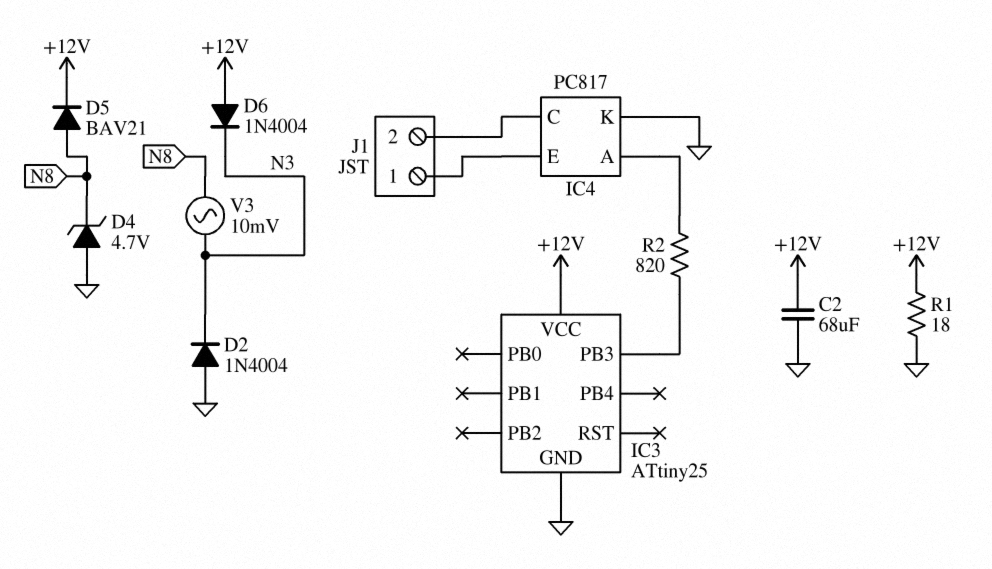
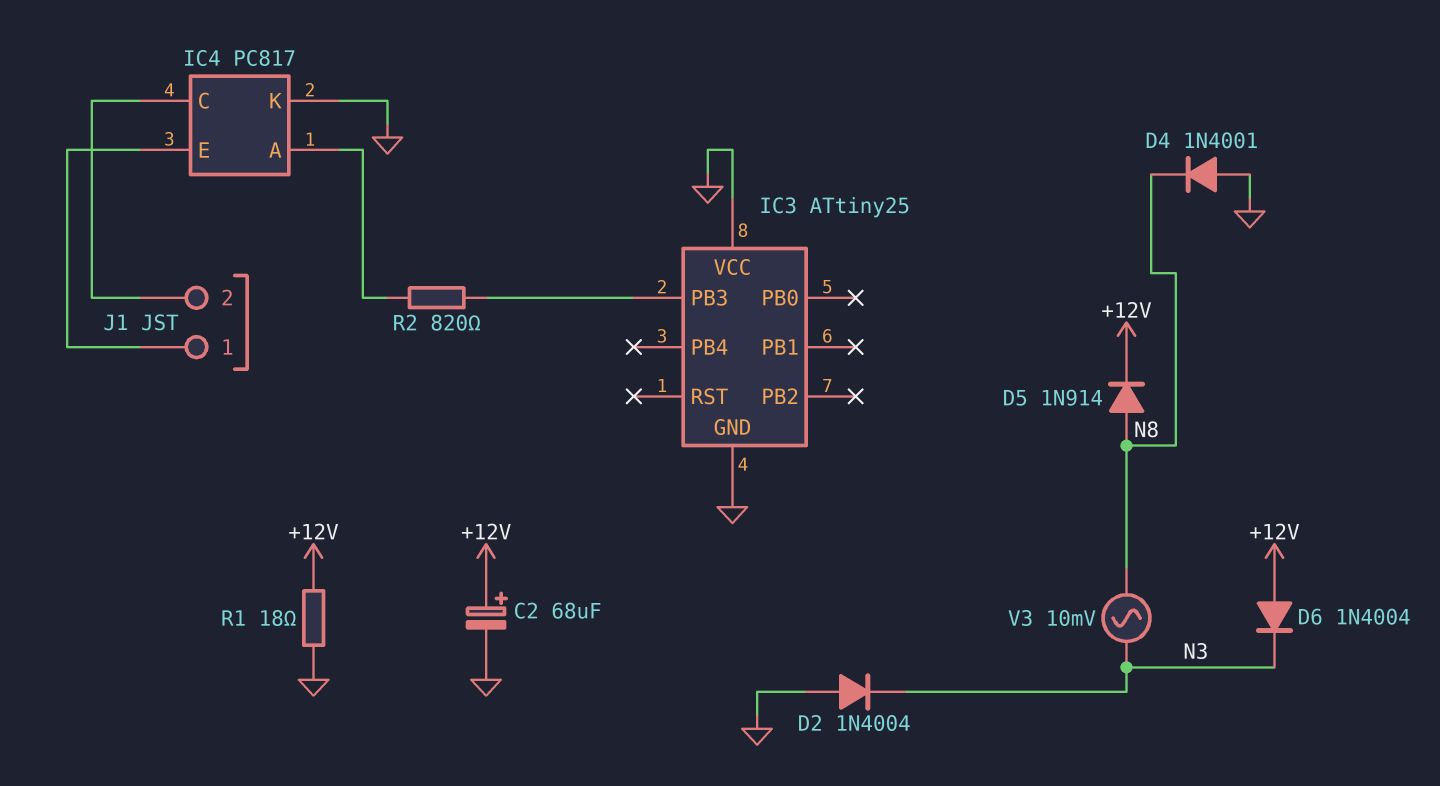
C2: 68uF (+12V, GND) -> 68uF (plus +12V, minus GND)
D4: zener 4.7V (A GND, K N8) -> diode 1N4001 (A GND, K N8)
D5: diode BAV21 (A N8, K +12V) -> diode 1N914 (A N8, K +12V)
IC3 pin VCC: +12V -> GND

